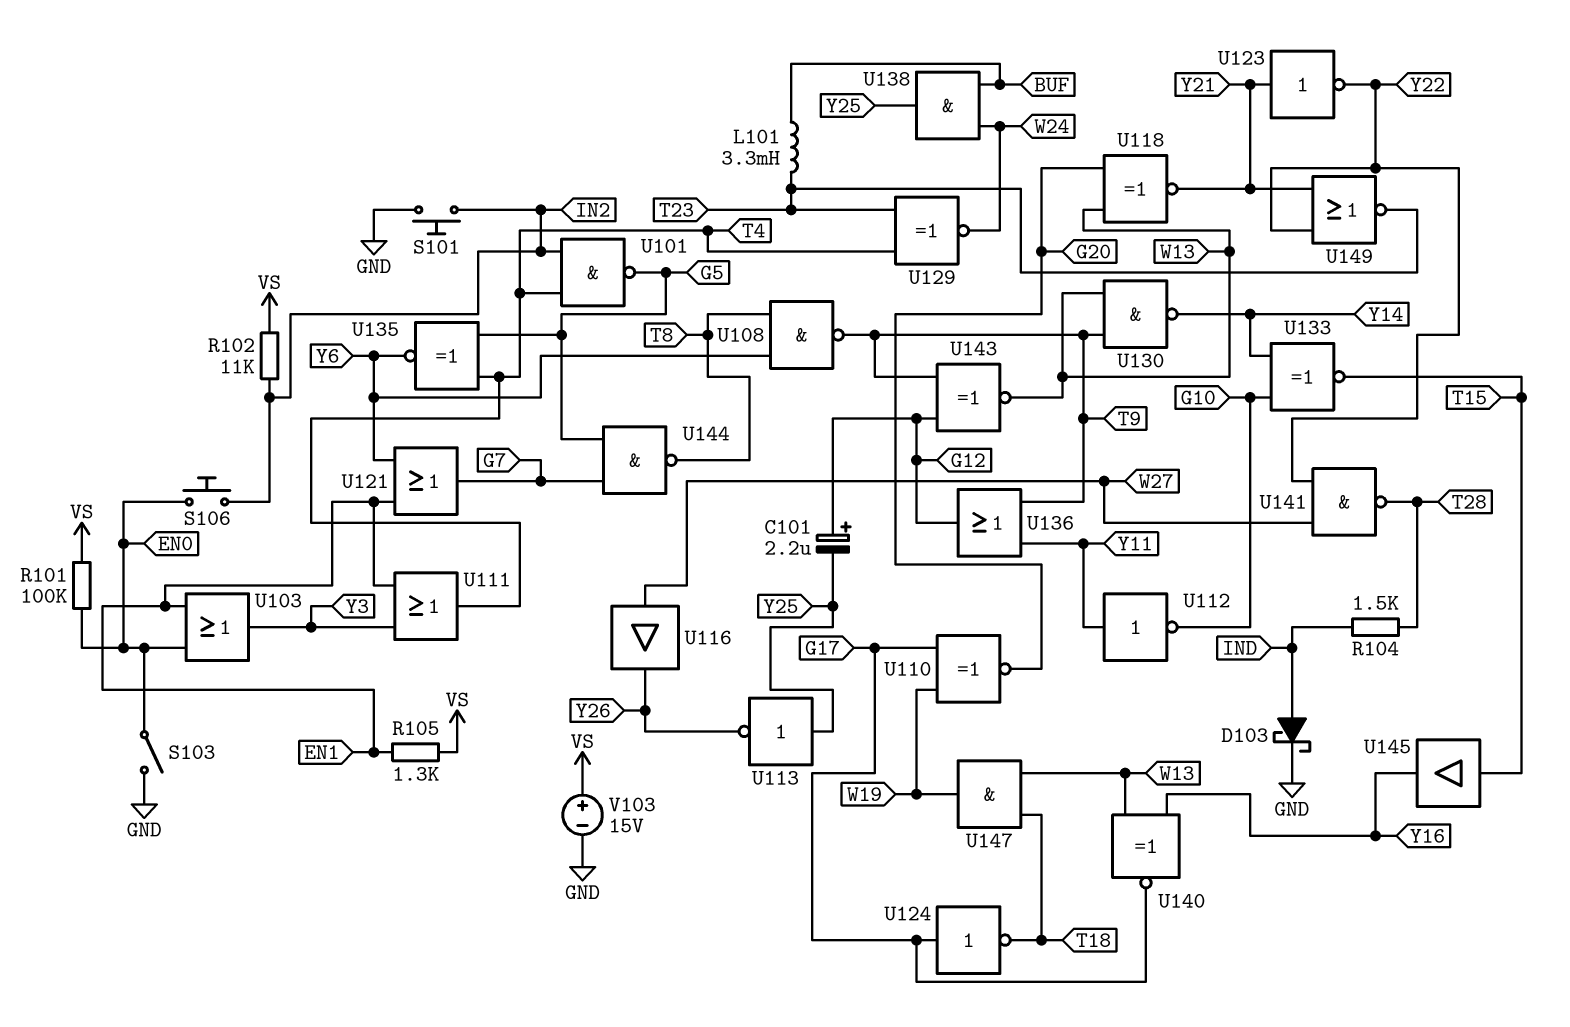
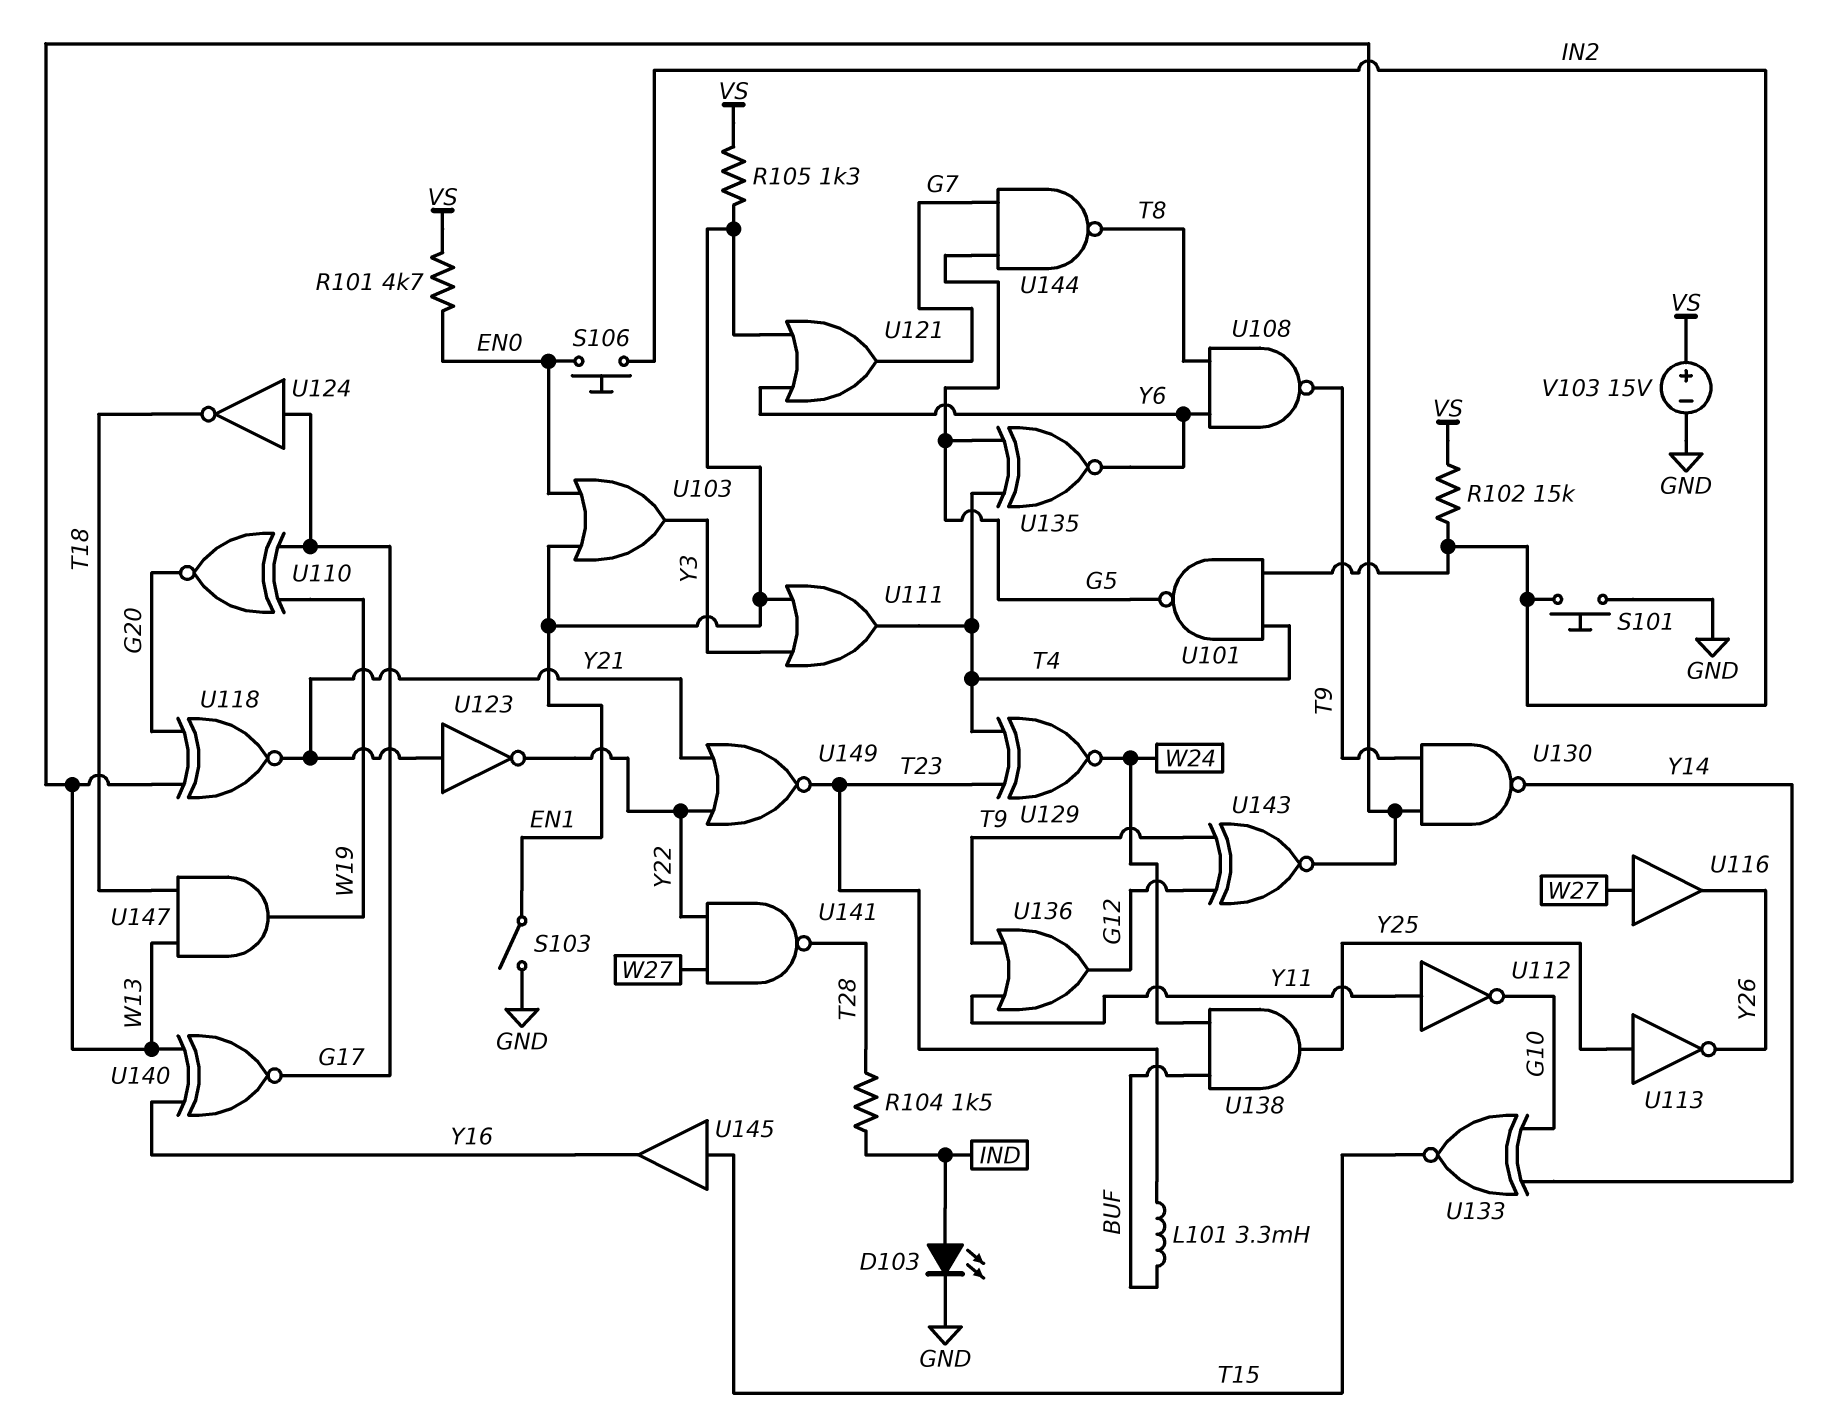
C101: 2.2uF (plus G12, minus Y25) -> none
D103: schottky (A IND, K GND) -> LED (A IND, K GND)
R101: 100k (EN0, VS) -> 4.7k (EN0, VS)
R102: 11k (IN2, VS) -> 15k (IN2, VS)
S103: switch (EN0, GND) -> switch (EN1, GND)

